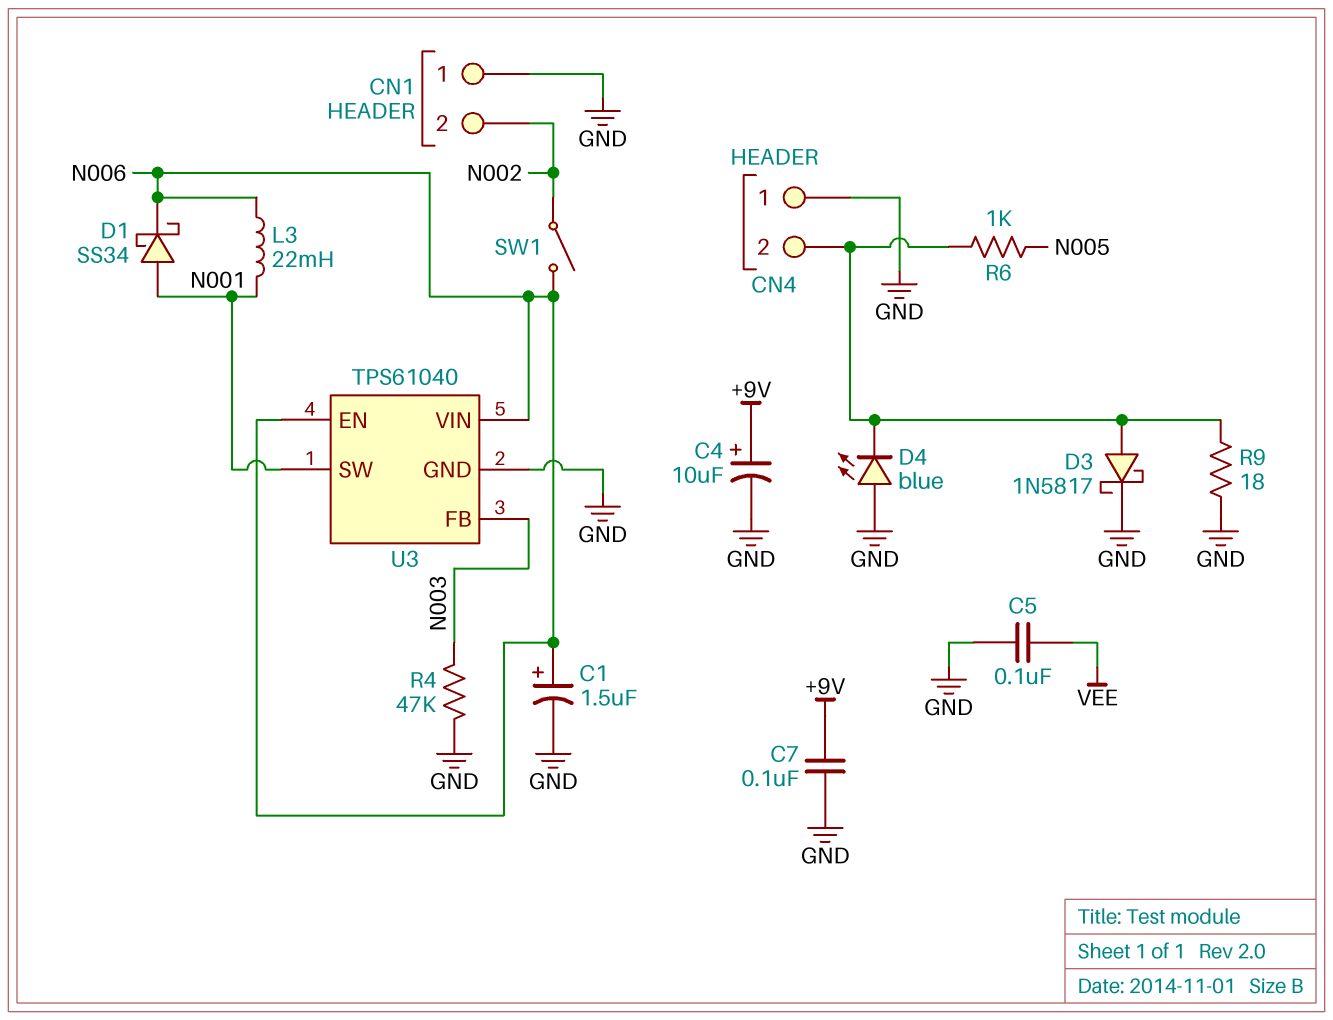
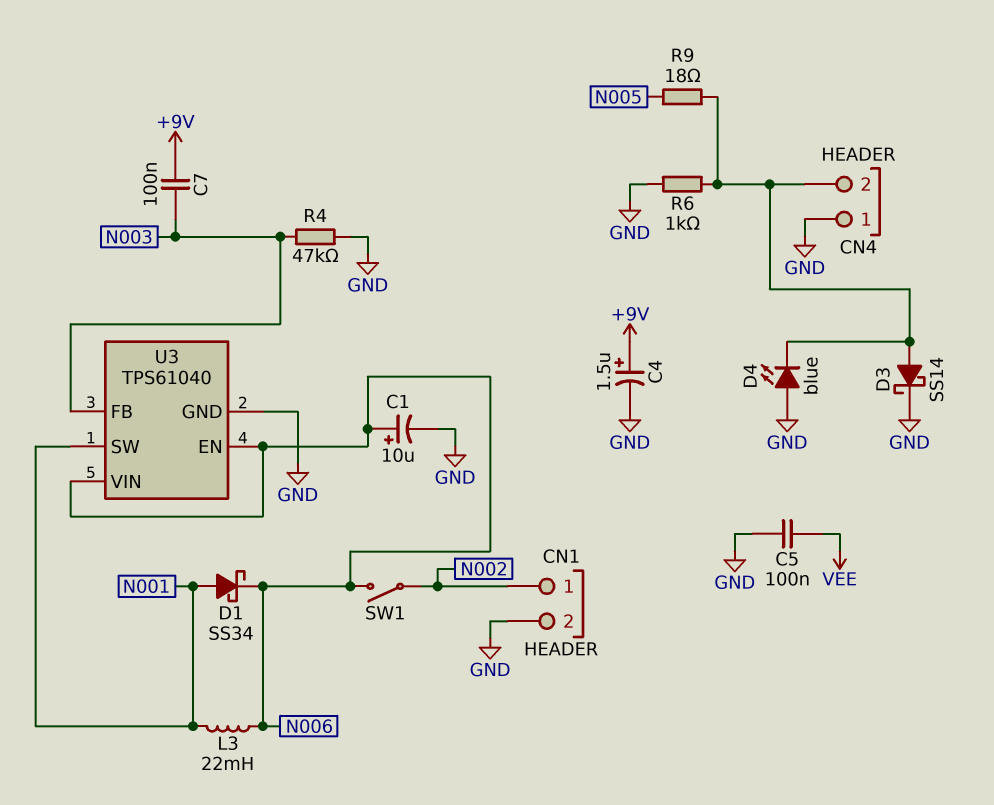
C1: 1.5uF (plus N006, minus GND) -> 10uF (plus N006, minus GND)
C4: 10uF (plus +9V, minus GND) -> 1.5uF (plus +9V, minus GND)
C7: 100nF (+9V, GND) -> 100nF (+9V, N003)
CN1 pin 1: GND -> N002
CN1 pin 2: N002 -> GND
D3: schottky 1N5817 (A CN4/2, K GND) -> schottky SS14 (A CN4/2, K GND)
R6: 1k (CN4/2, N005) -> 1k (CN4/2, GND)
R9: 18 (CN4/2, GND) -> 18 (CN4/2, N005)

